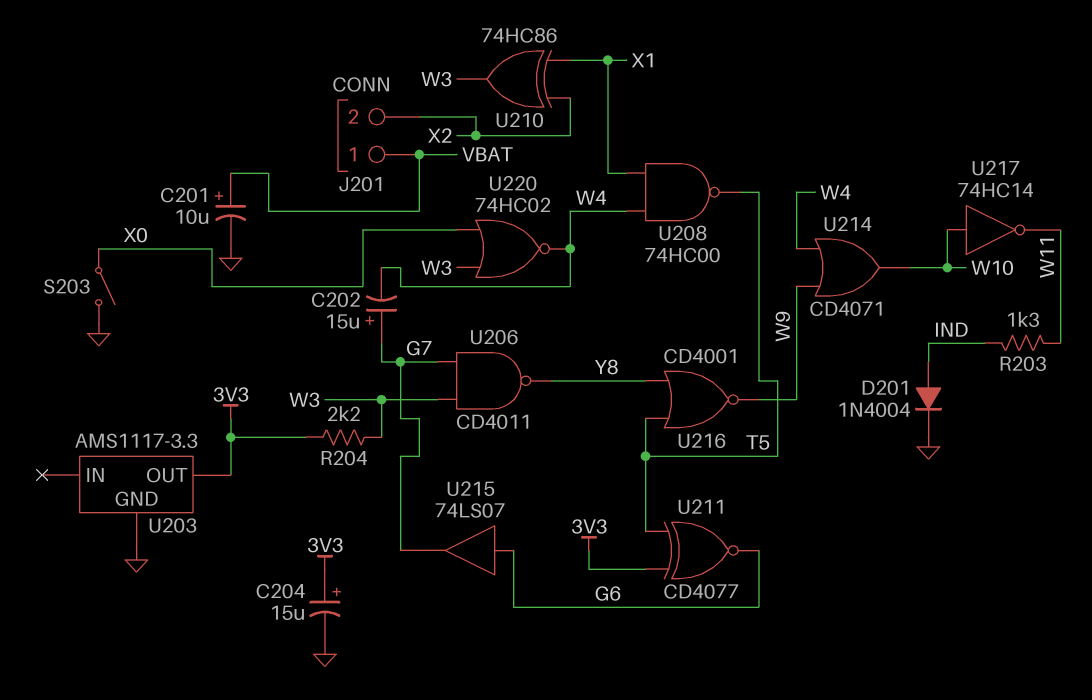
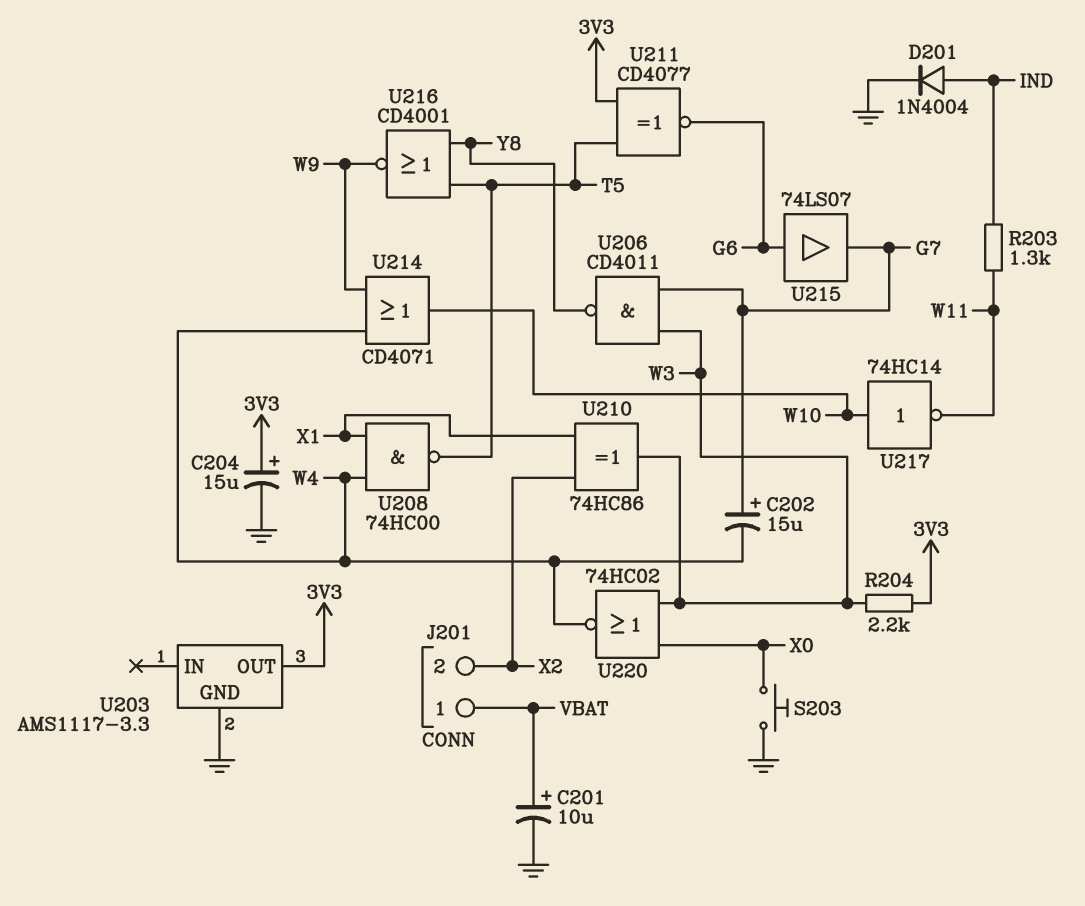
S203: switch (GND, X0) -> button (GND, X0)

